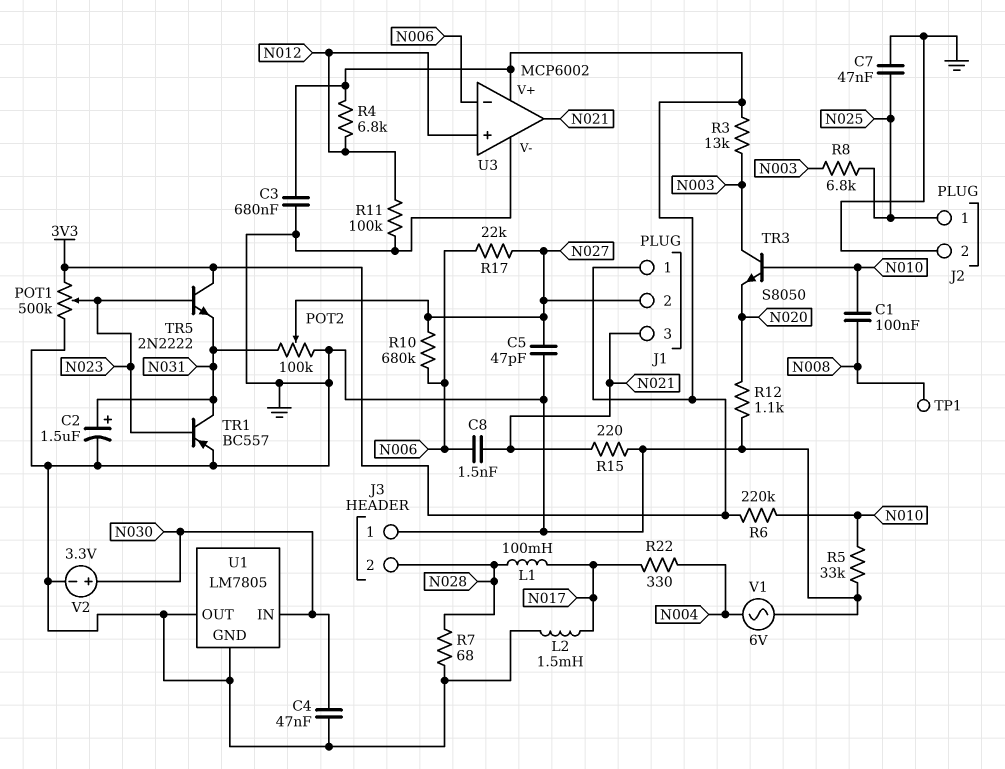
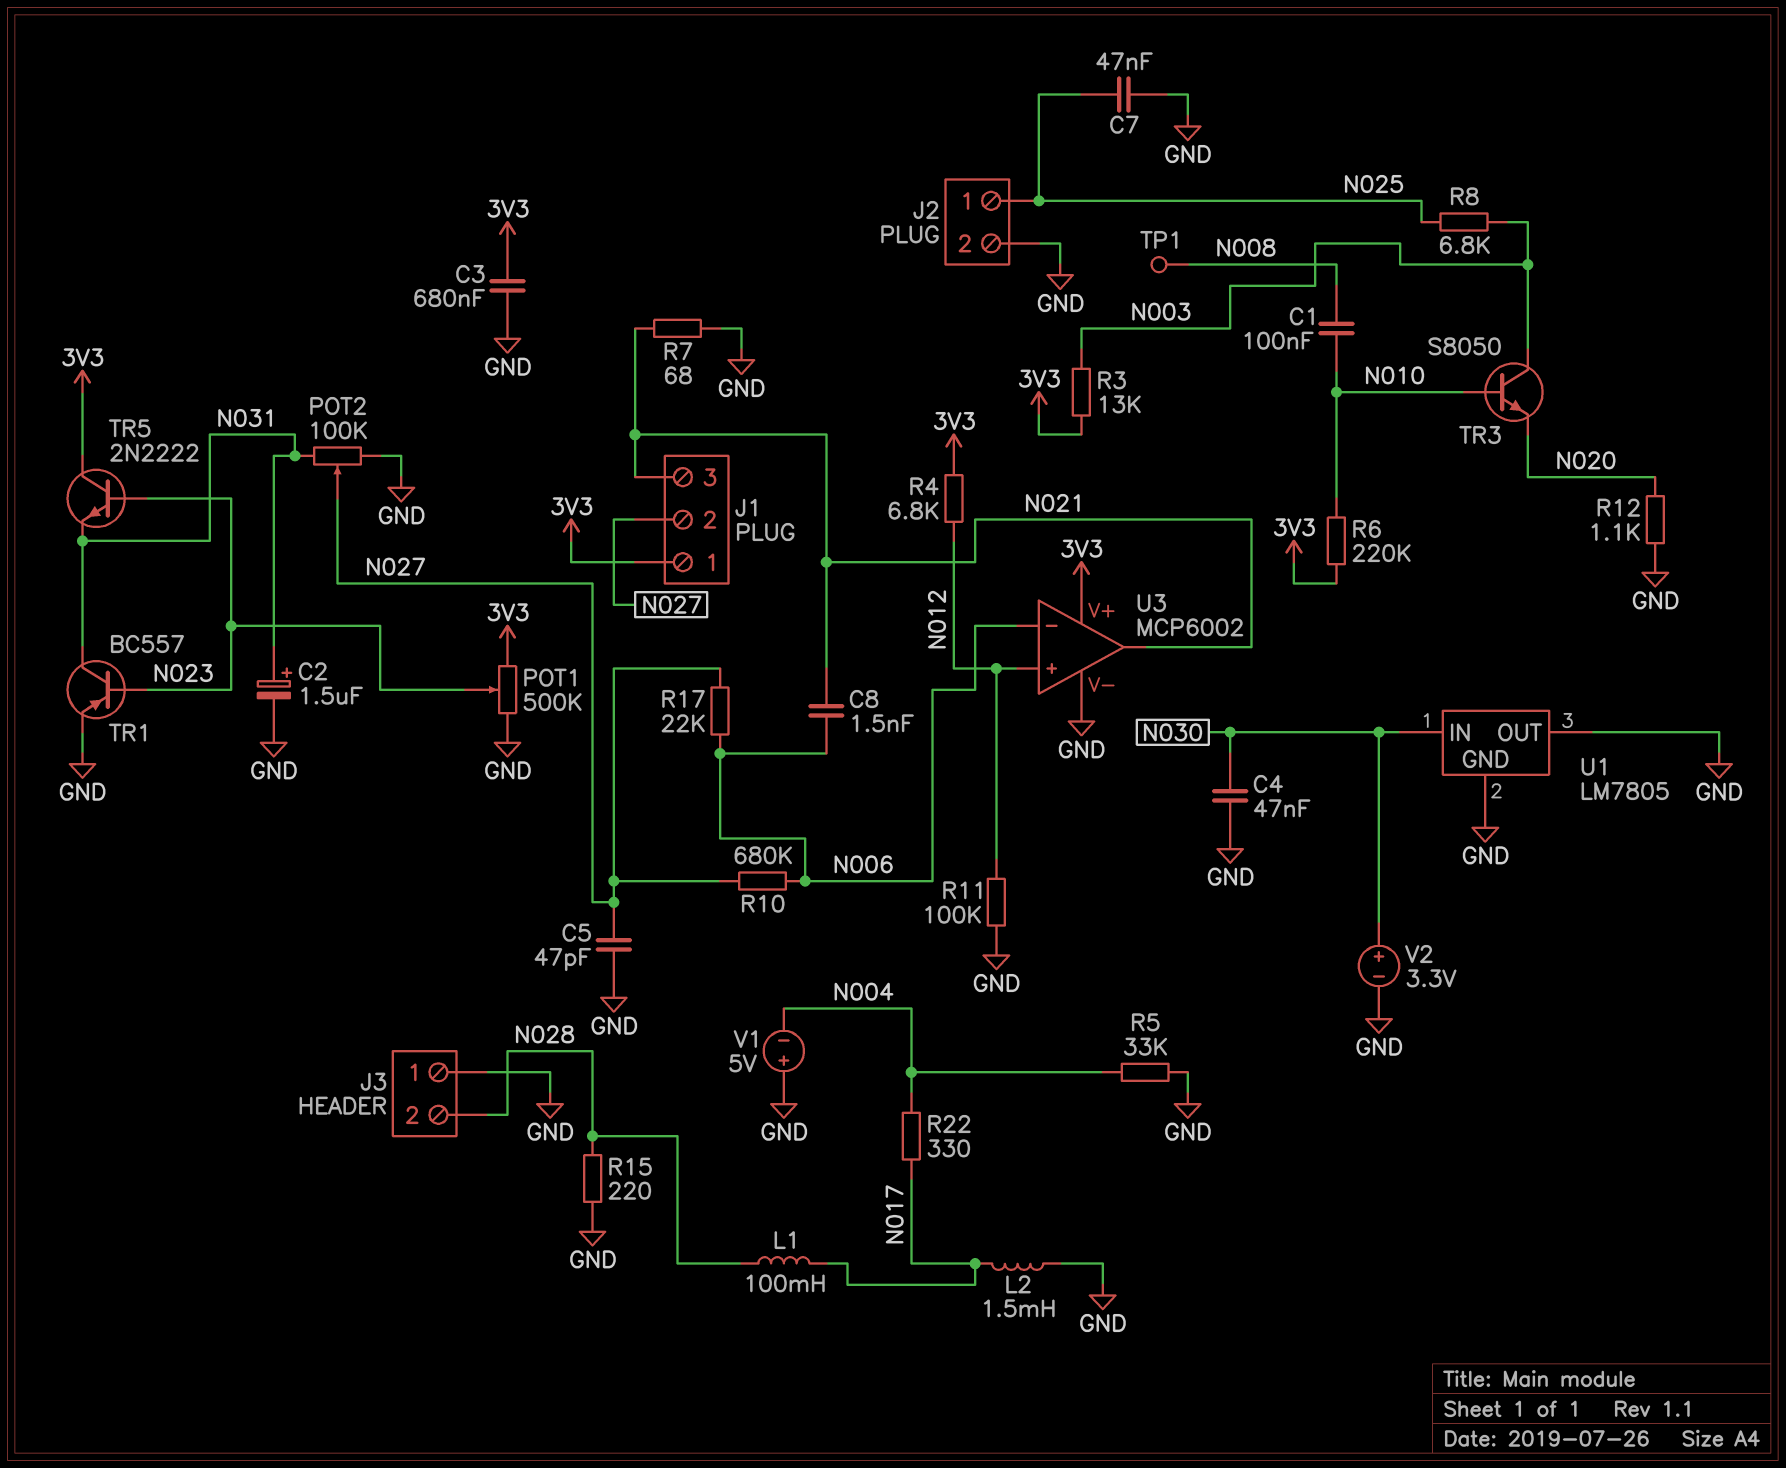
R5: 33k (GND, N010) -> 33k (GND, N004)
R7: 68 (GND, N028) -> 68 (GND, N021)
R15: 220 (GND, N021) -> 220 (GND, N028)
V1: AC 6V (GND, N004) -> 5V (plus GND, minus N004)

